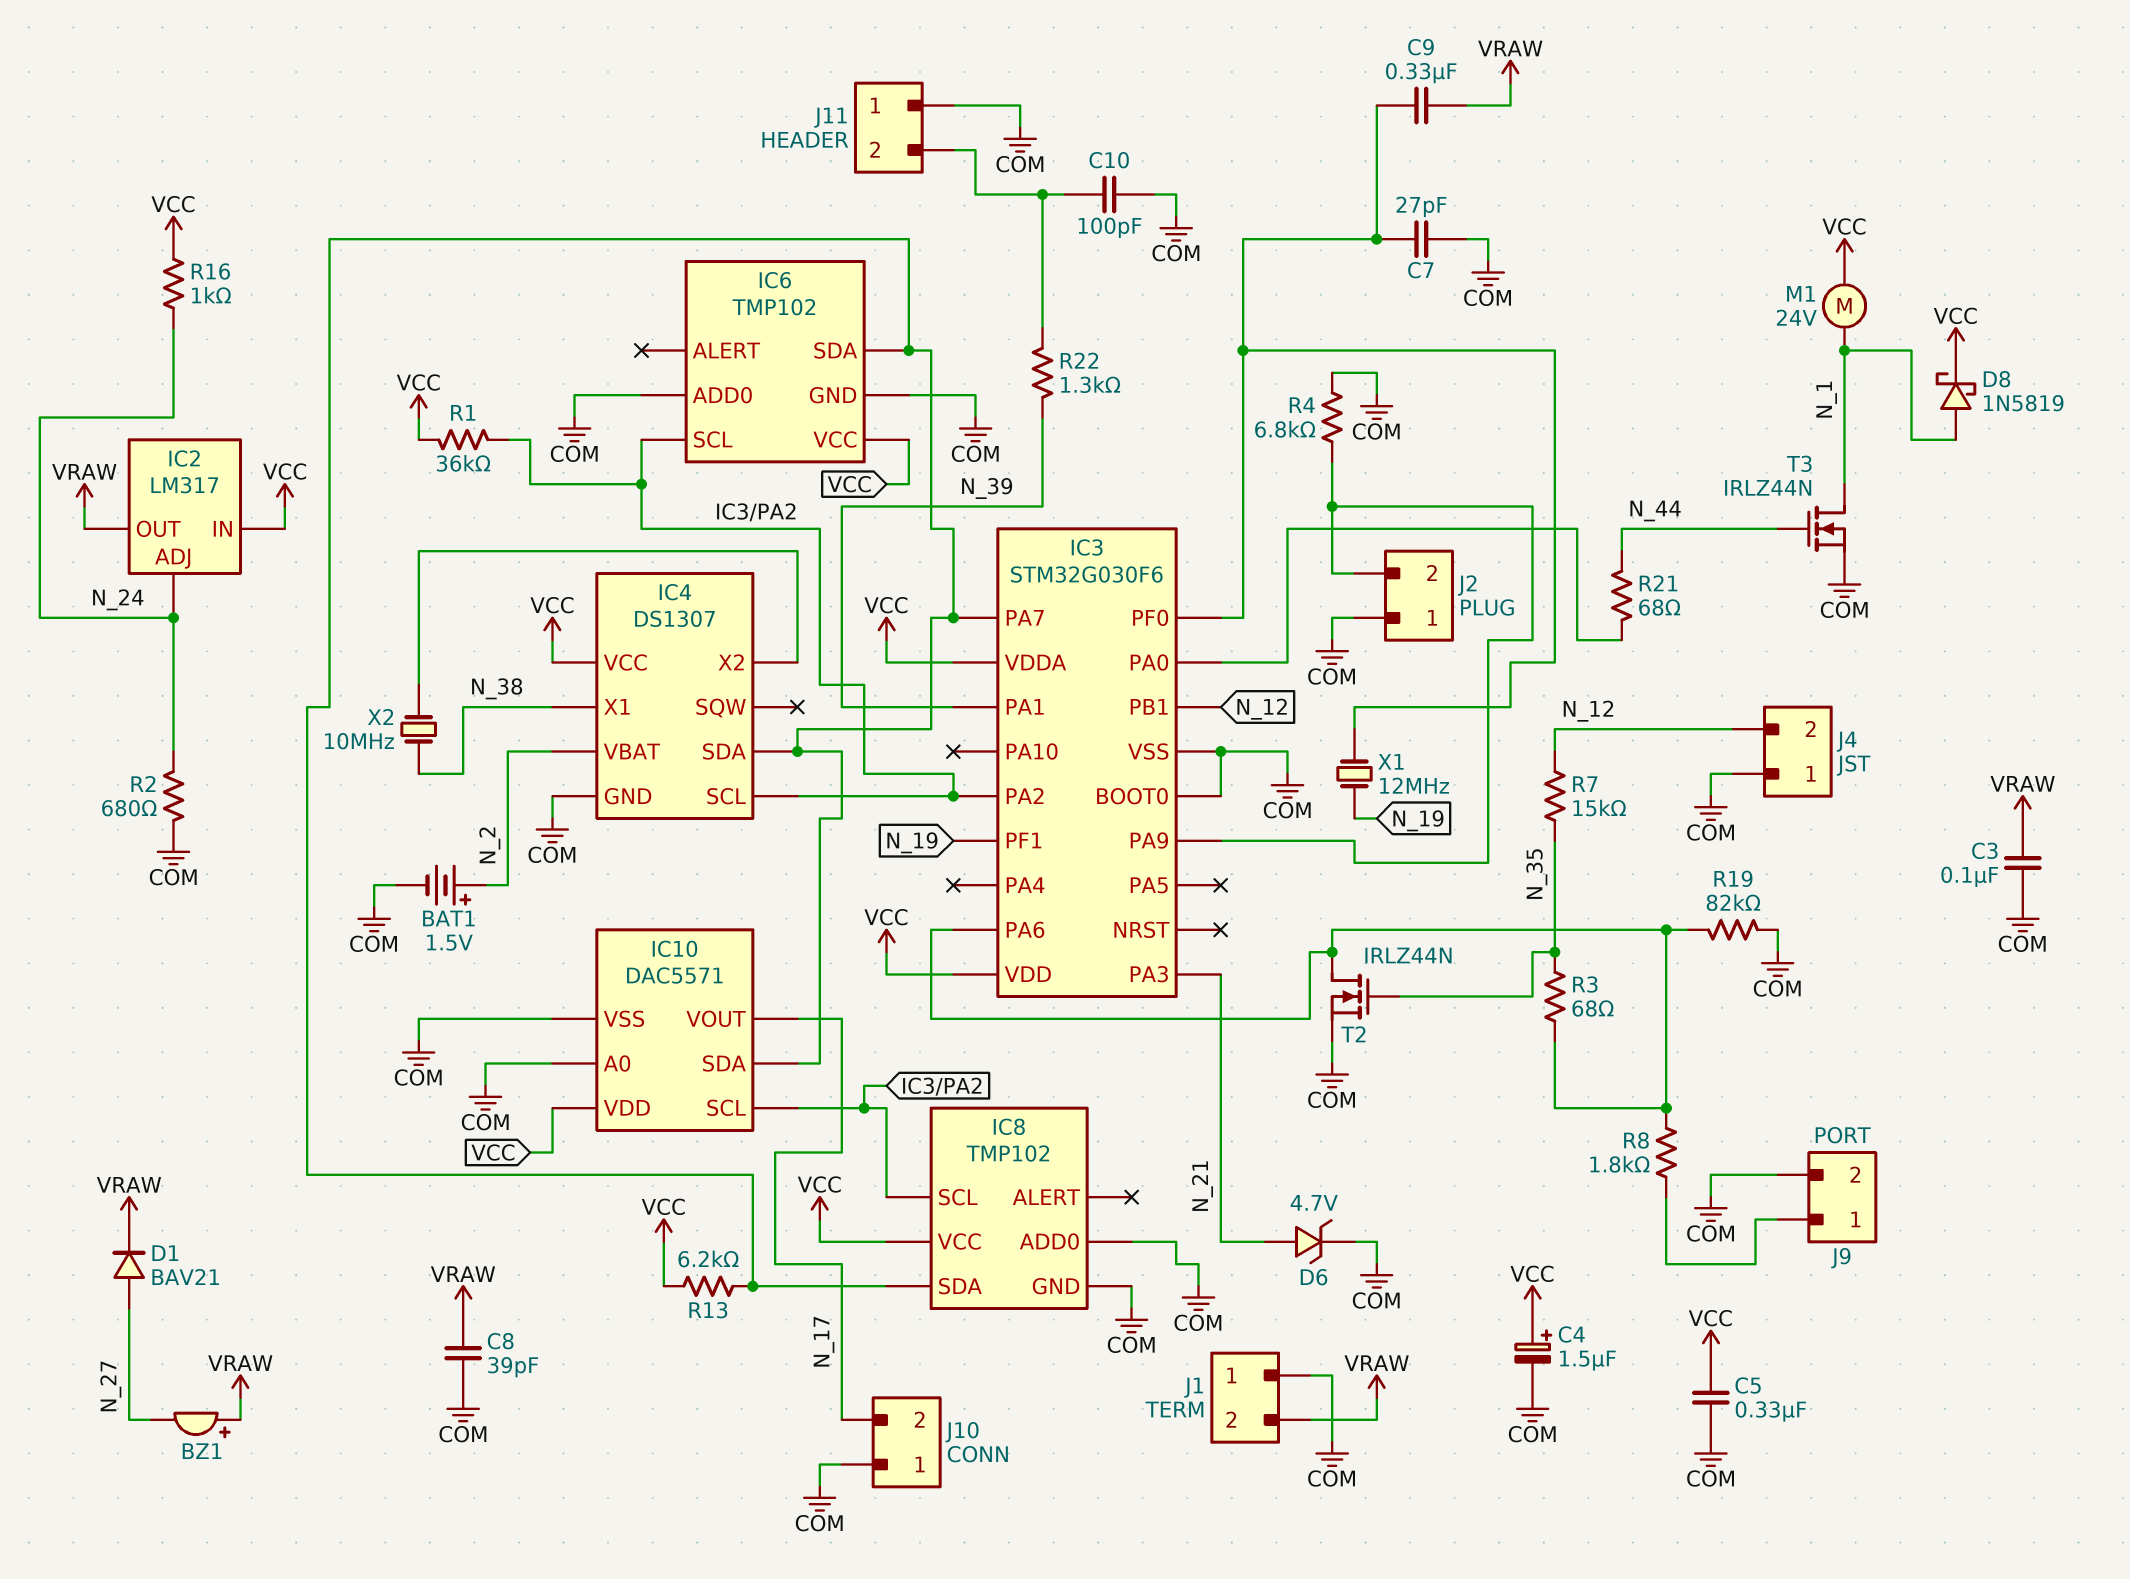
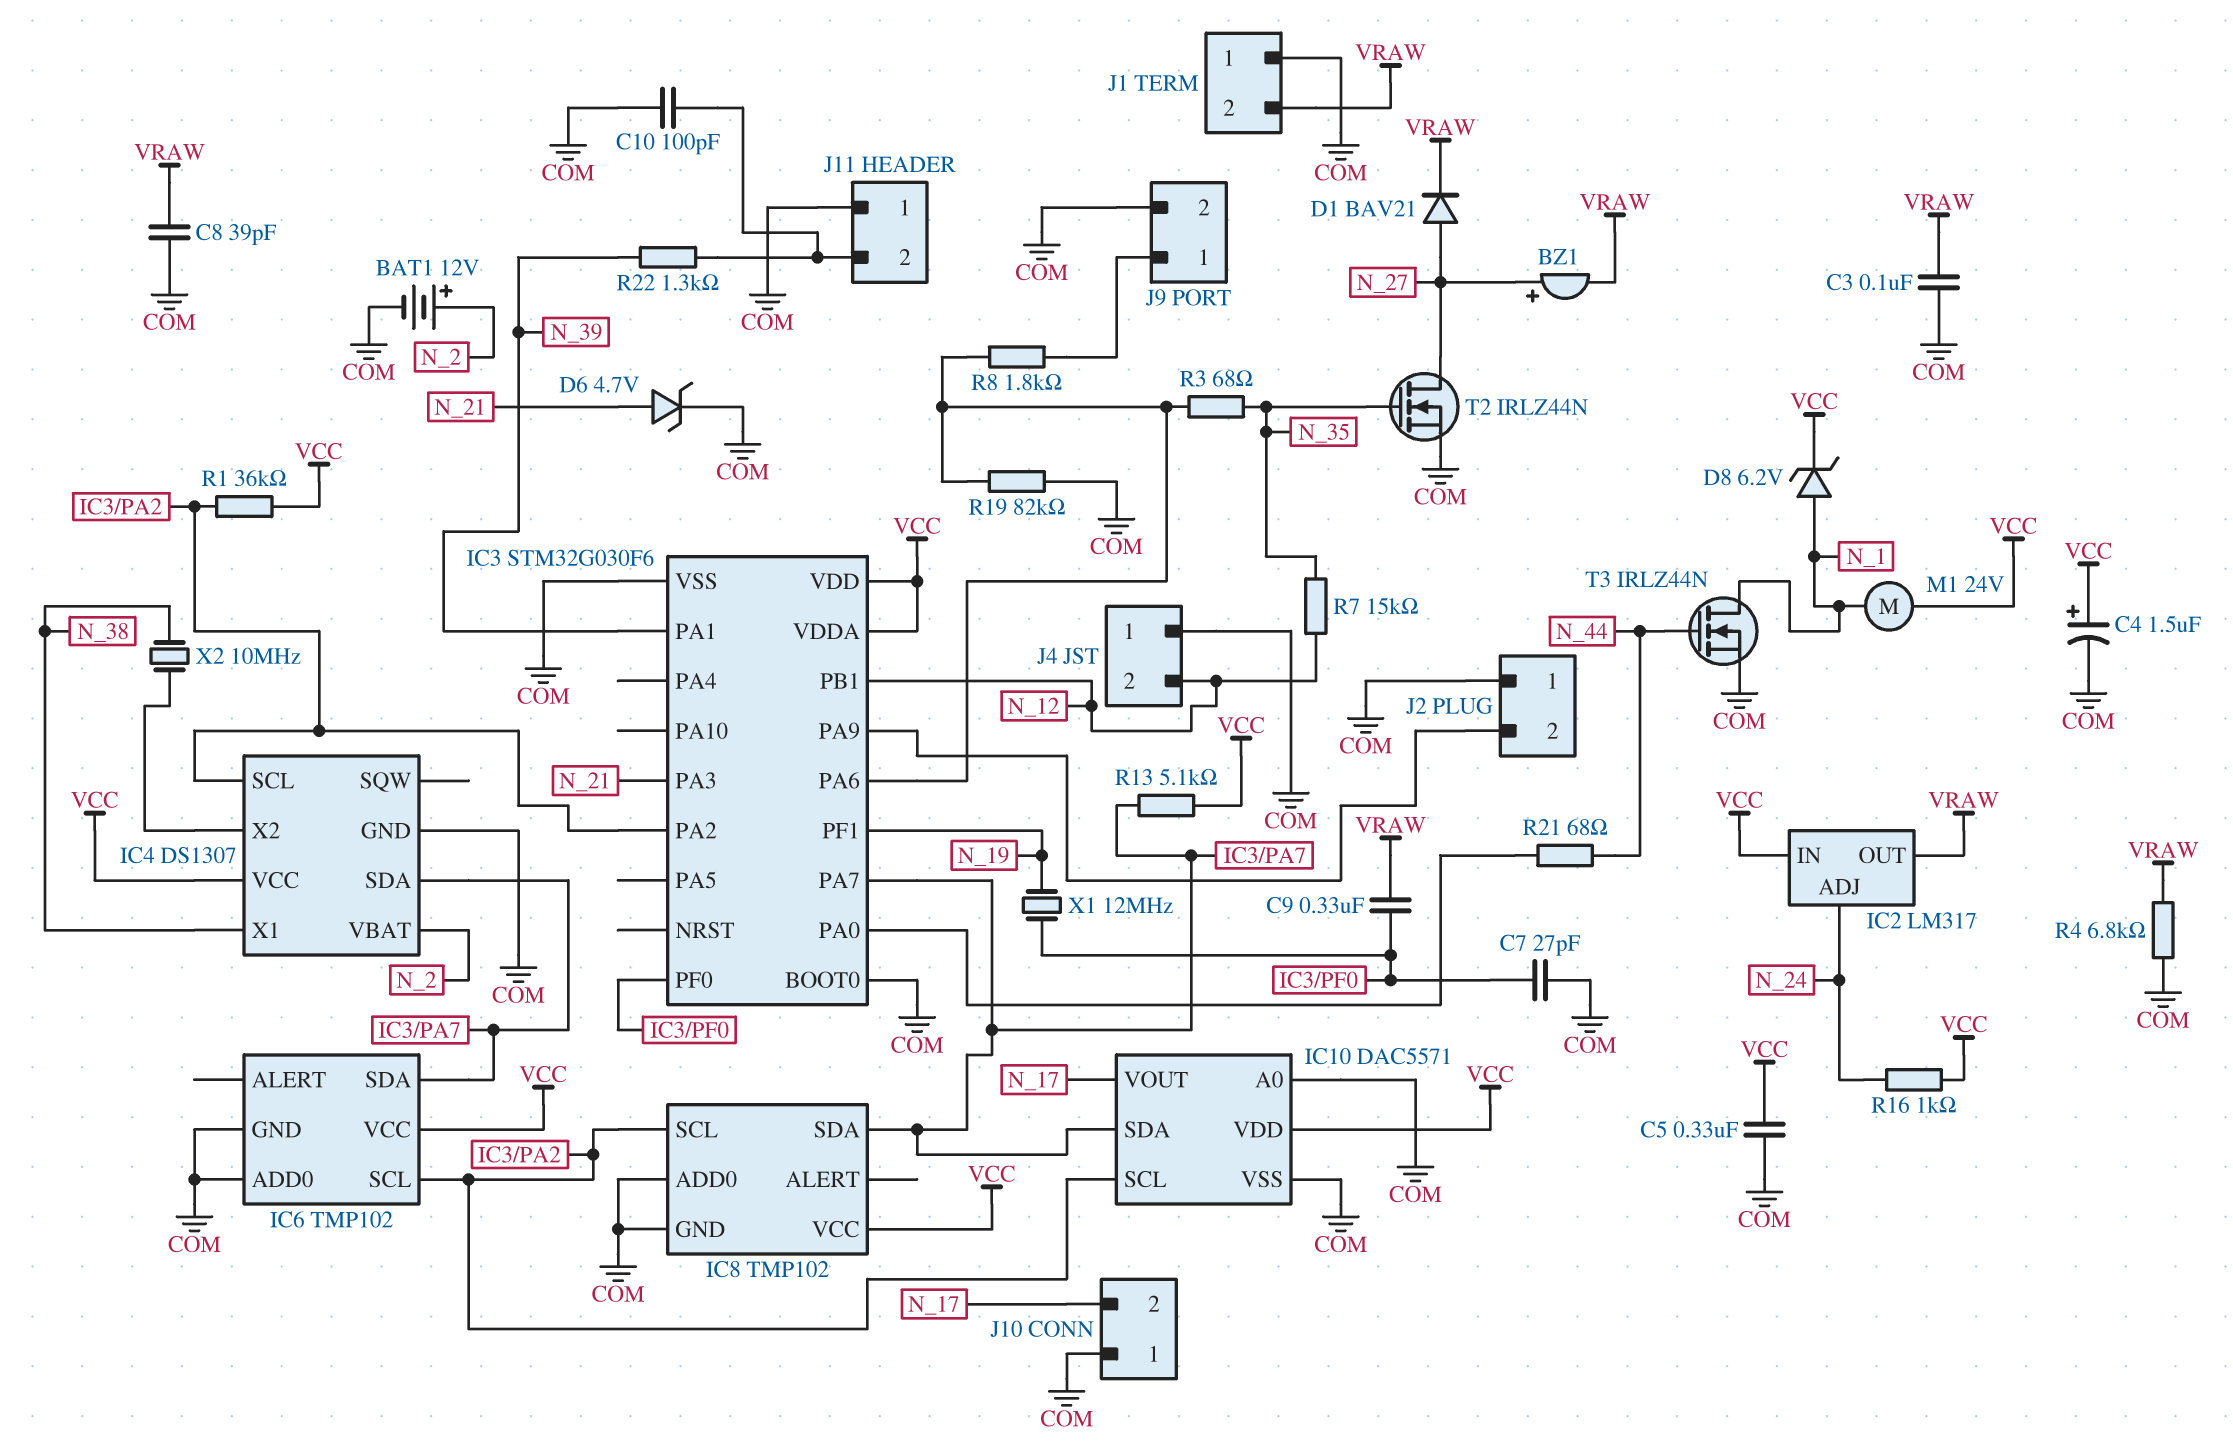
BAT1: 1.5V (plus N_2, minus COM) -> 12V (plus N_2, minus COM)
BZ1: buzzer (plus VRAW, minus N_27) -> buzzer (plus N_27, minus VRAW)
D8: schottky 1N5819 (A N_1, K VCC) -> zener 6.2V (A N_1, K VCC)
R2: 680 (COM, N_24) -> none
R4: 6.8k (COM, IC3/PA9) -> 6.8k (COM, VRAW)
R13: 6.2k (IC3/PA7, VCC) -> 5.1k (IC3/PA7, VCC)
T2: NMOS IRLZ44N (G N_35, D IC3/PA6, S COM) -> NMOS IRLZ44N (G N_35, D N_27, S COM)

